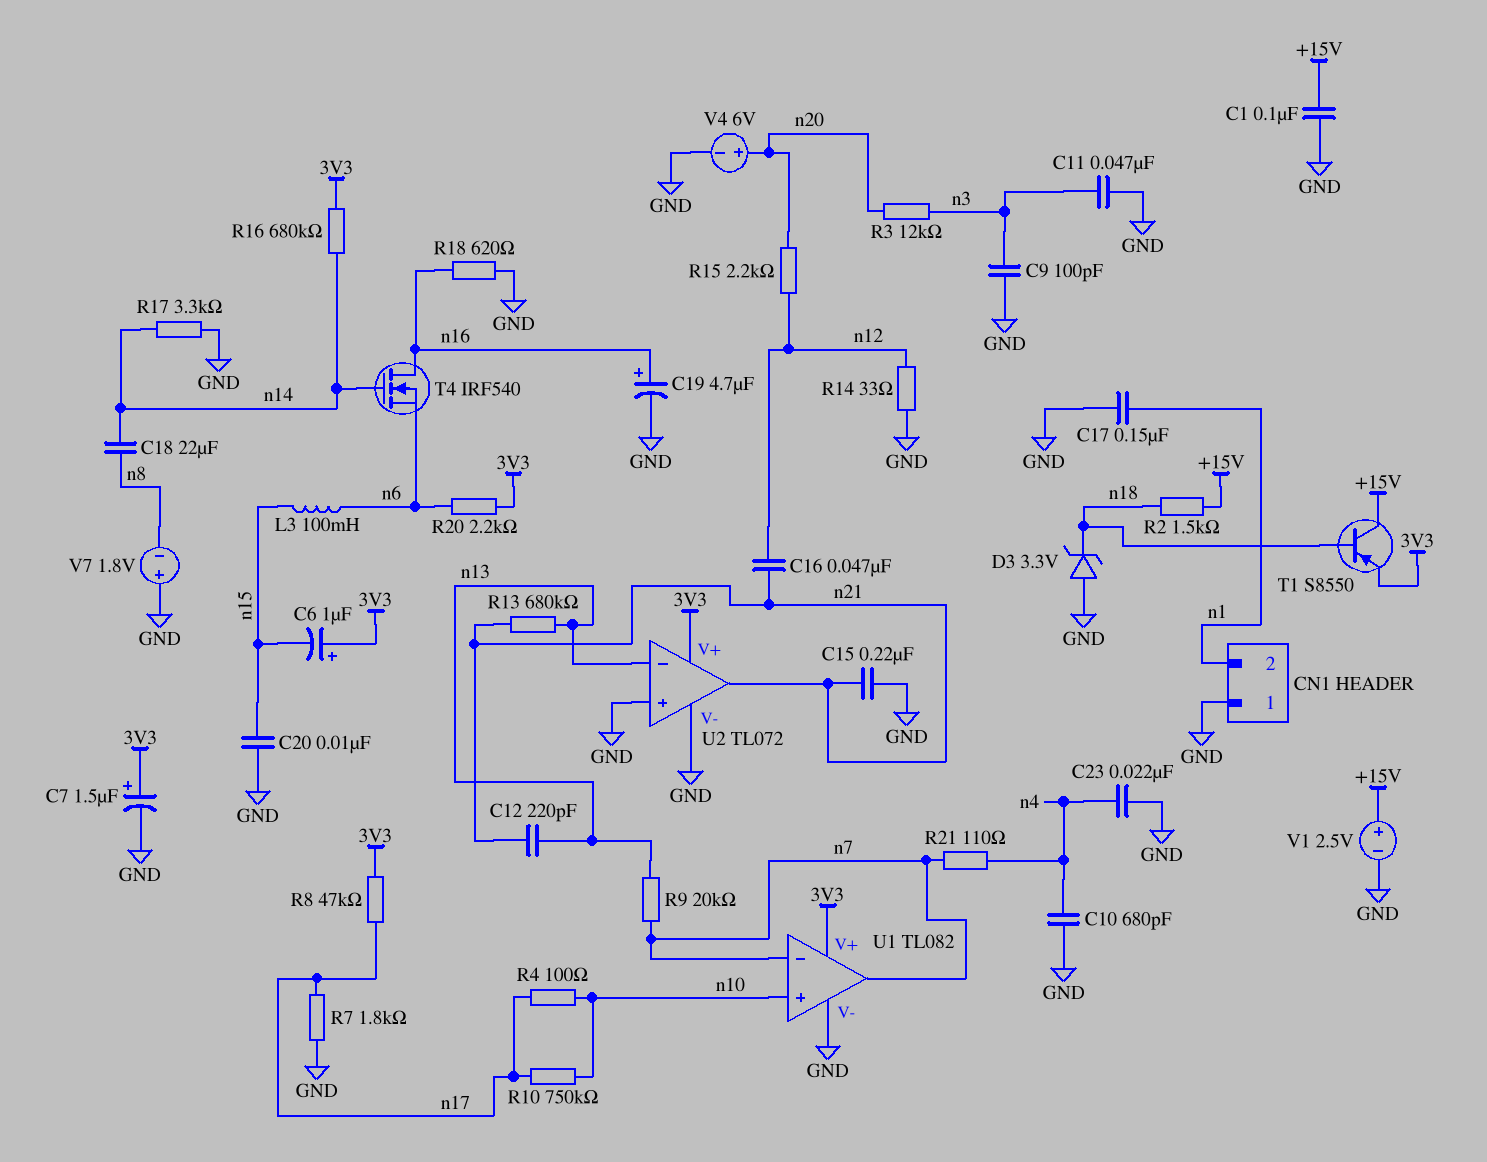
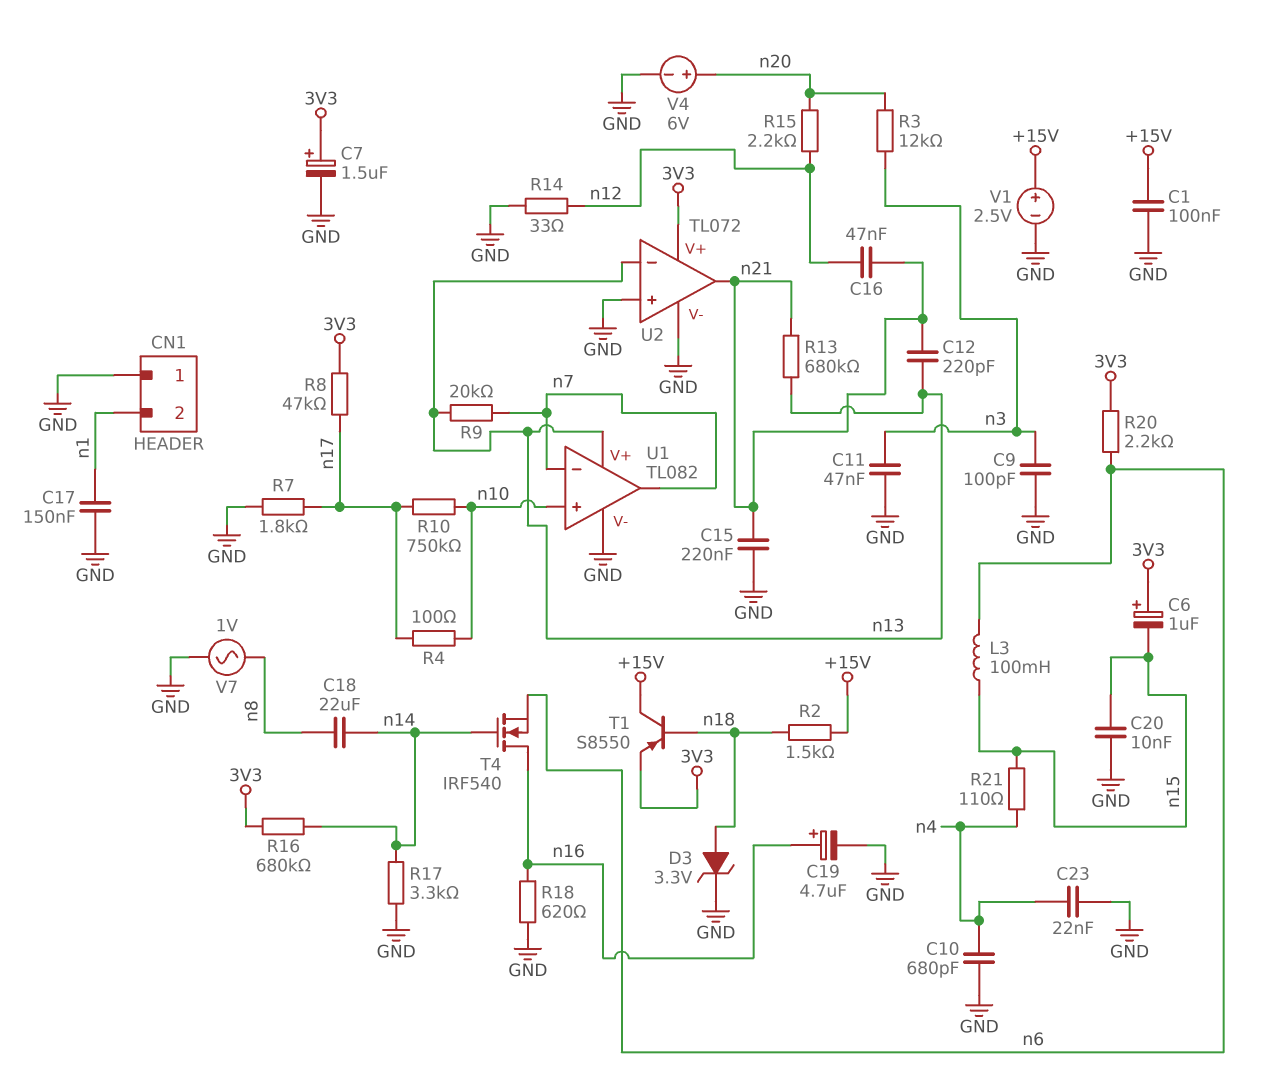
D3: zener 3.3V (A GND, K n18) -> zener 3.3V (A n18, K GND)
R21: 110 (n4, n7) -> 110 (n4, n15)
U1 pin V+: 3V3 -> n13
V7: 1.8V (plus GND, minus n8) -> AC 1V (GND, n8)

